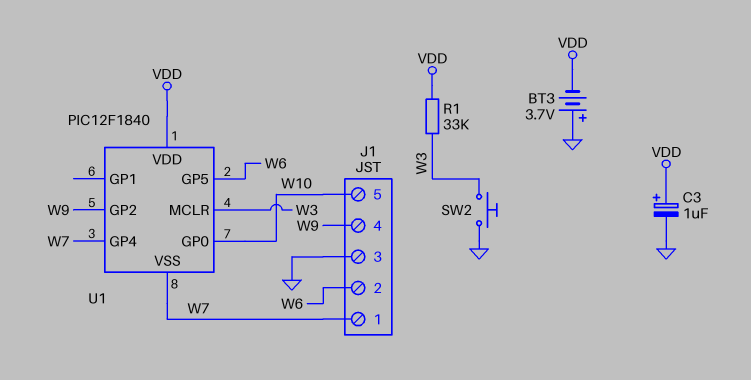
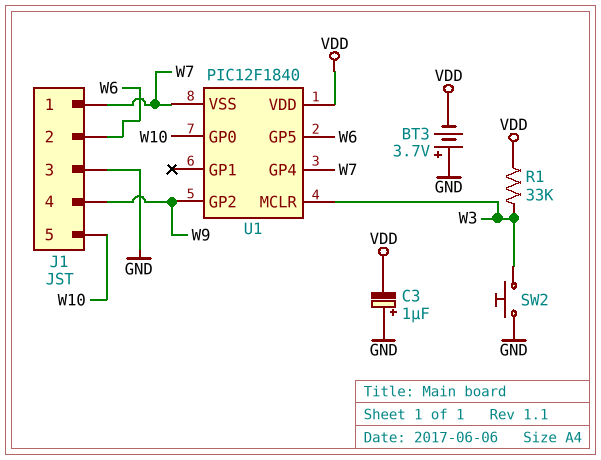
C3: 1uF (plus VDD, minus GND) -> 1uF (plus GND, minus VDD)

